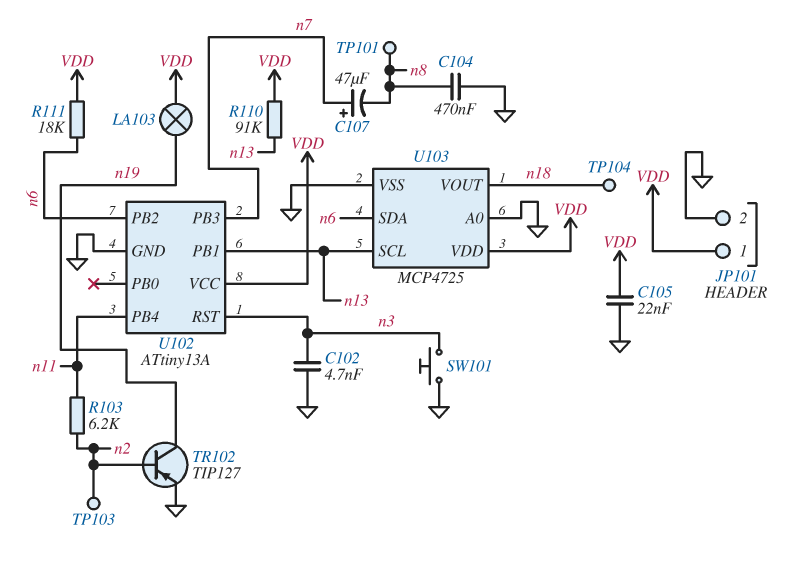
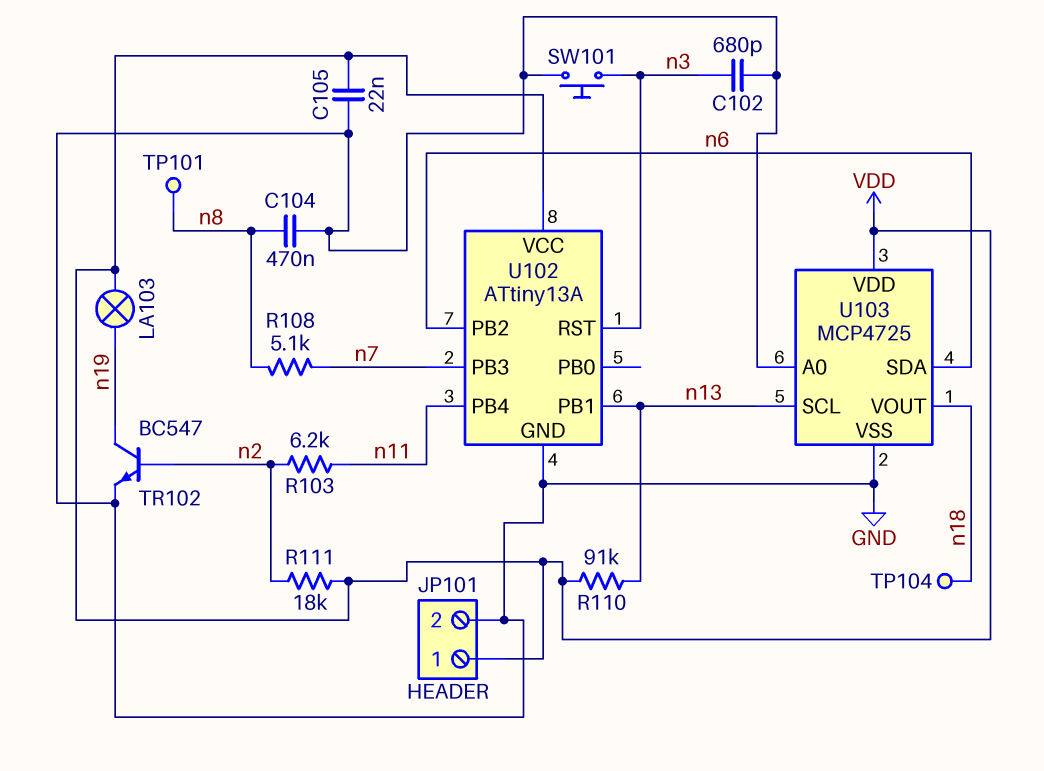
C102: 4.7nF (GND, n3) -> 680pF (GND, n3)
C107: 47uF (plus n7, minus n8) -> none
R108: none -> 5.1k (n7, n8)
R111: 18k (VDD, n6) -> 18k (VDD, n2)
TP103: test point (n2) -> none
TR102: PNP TIP127 (B n2, C n19, E GND) -> NPN BC547 (B n2, C n19, E GND)

